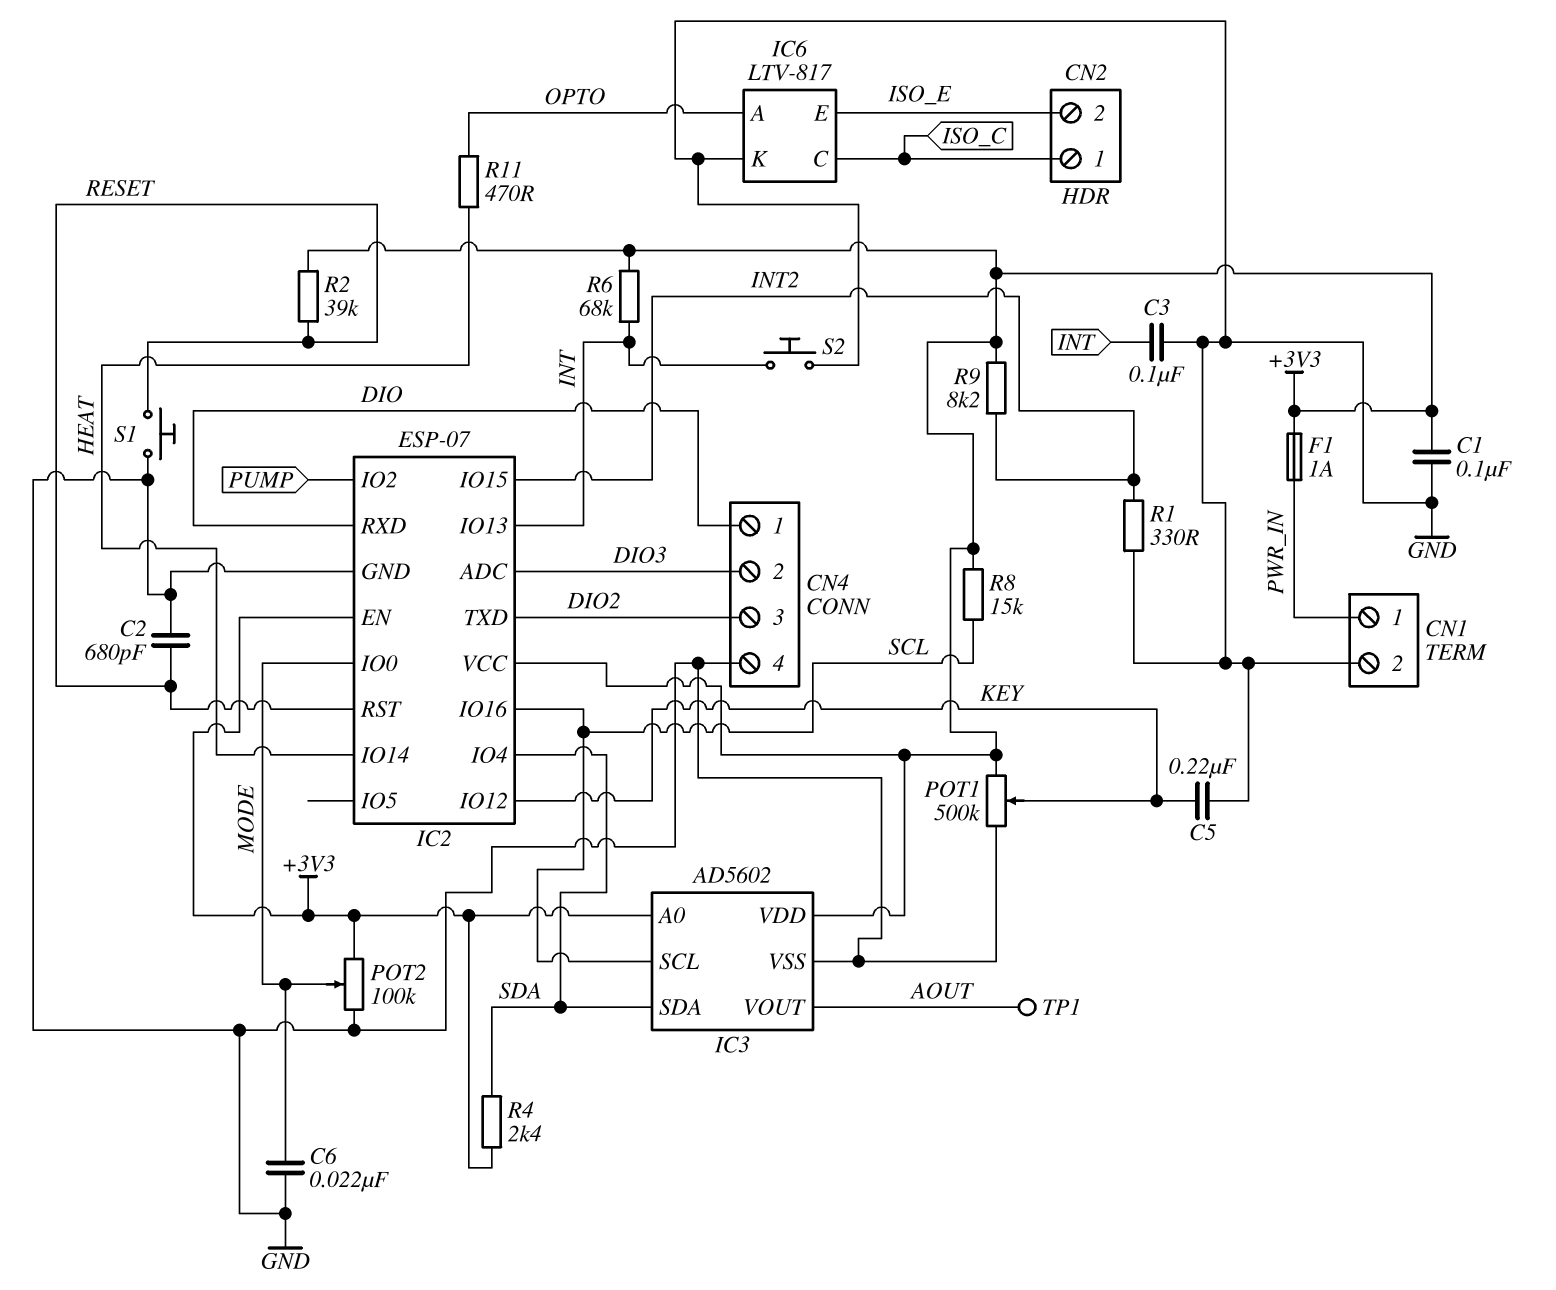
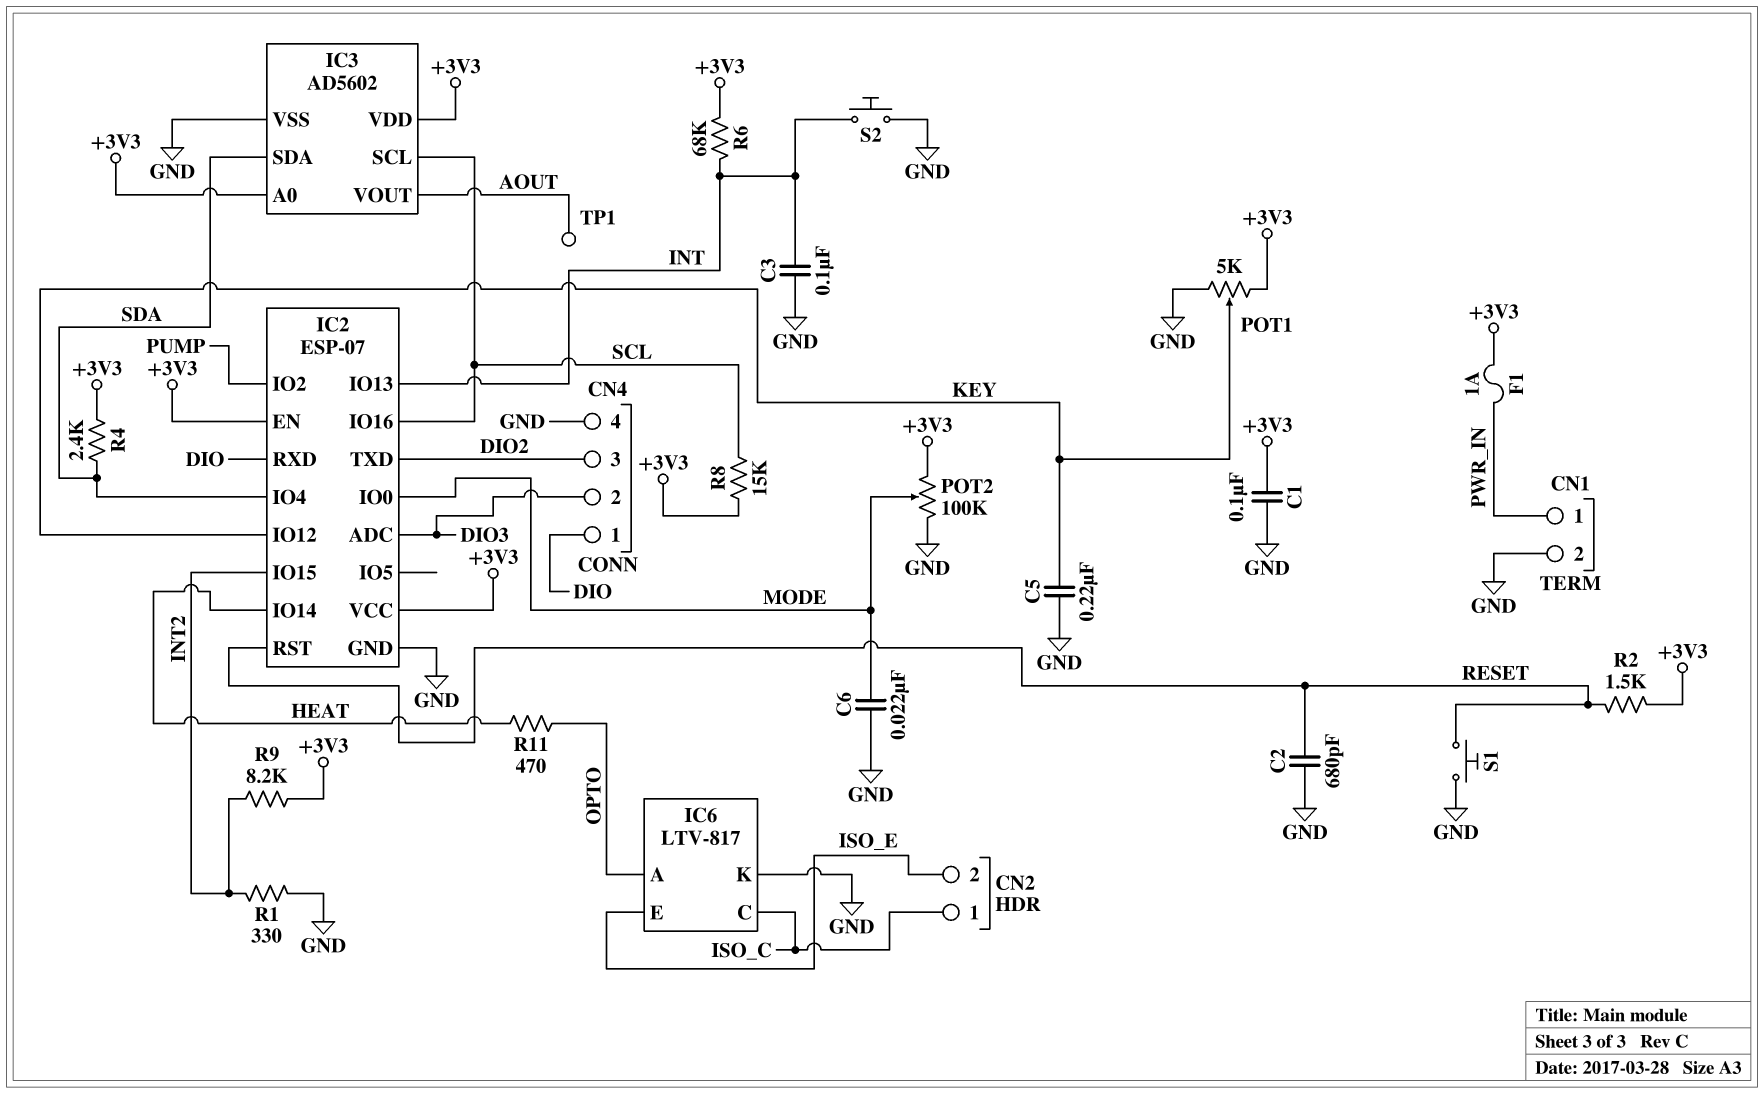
POT1: 500k (+3V3, GND, wiper KEY) -> 5k (+3V3, GND, wiper KEY)
R2: 39k (+3V3, RESET) -> 1.5k (+3V3, RESET)

